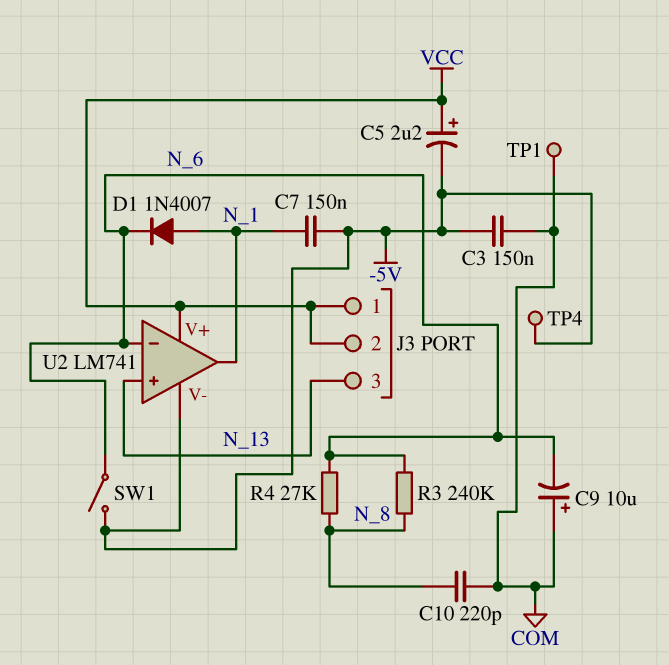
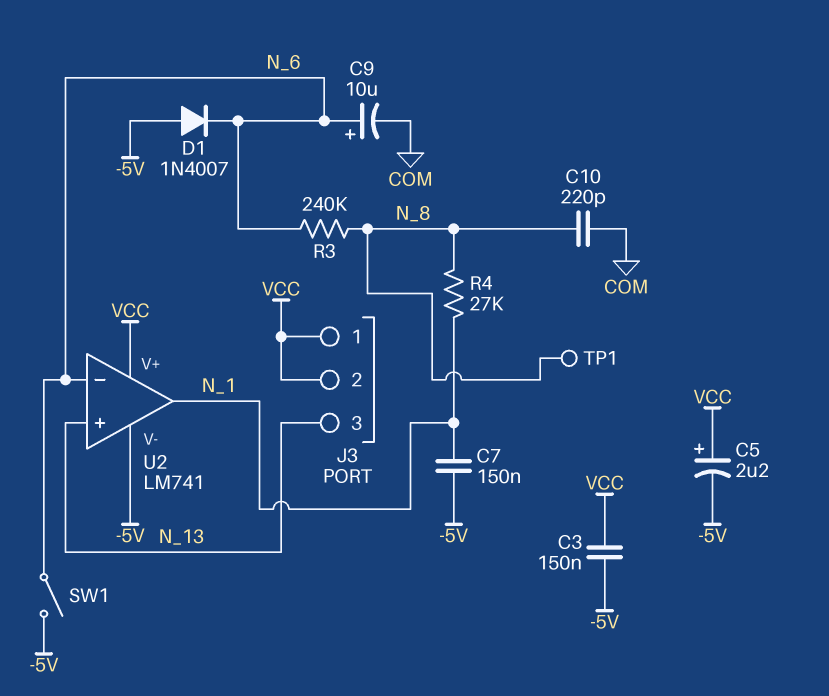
C3: 150nF (-5V, COM) -> 150nF (-5V, VCC)
C9: 10uF (plus COM, minus N_6) -> 10uF (plus N_6, minus COM)
D1: diode 1N4007 (A N_1, K N_6) -> diode 1N4007 (A -5V, K N_6)
R4: 27k (N_6, N_8) -> 27k (N_1, N_8)
TP1: test point (COM) -> test point (N_8)
TP4: test point (-5V) -> none

